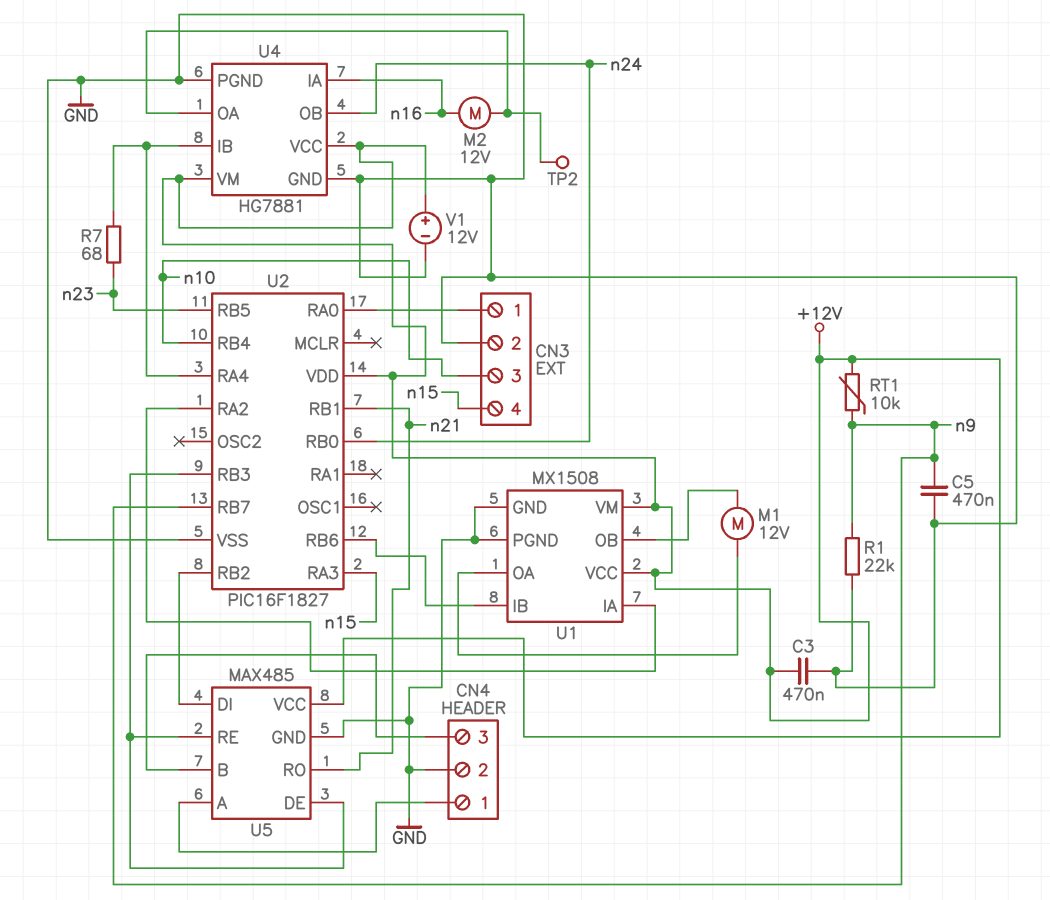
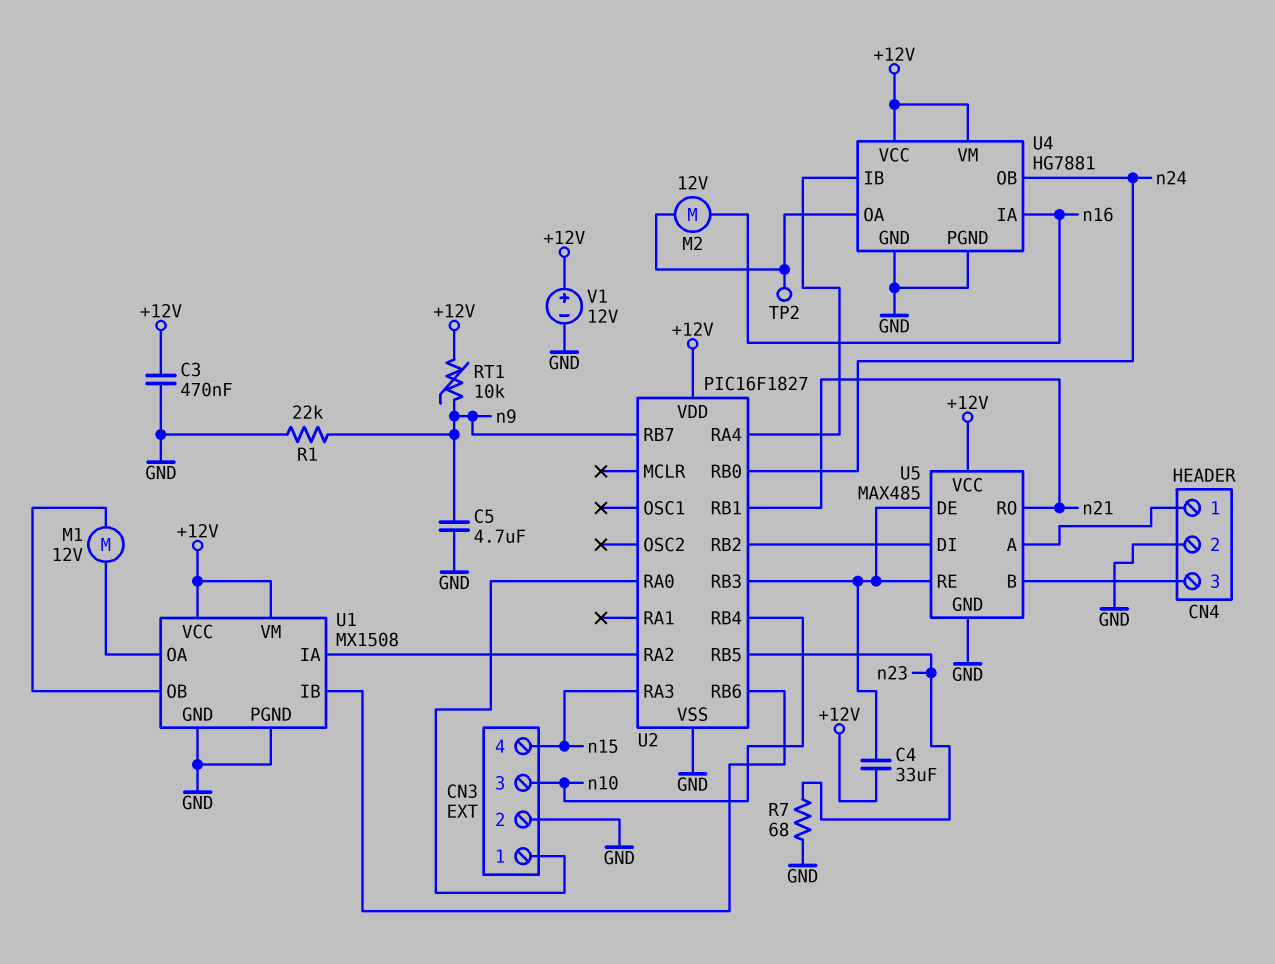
C4: none -> 33uF (+12V, U2/RB3)
C5: 470nF (GND, n9) -> 4.7uF (GND, n9)
R7: 68 (U2/RA4, n23) -> 68 (GND, n23)

